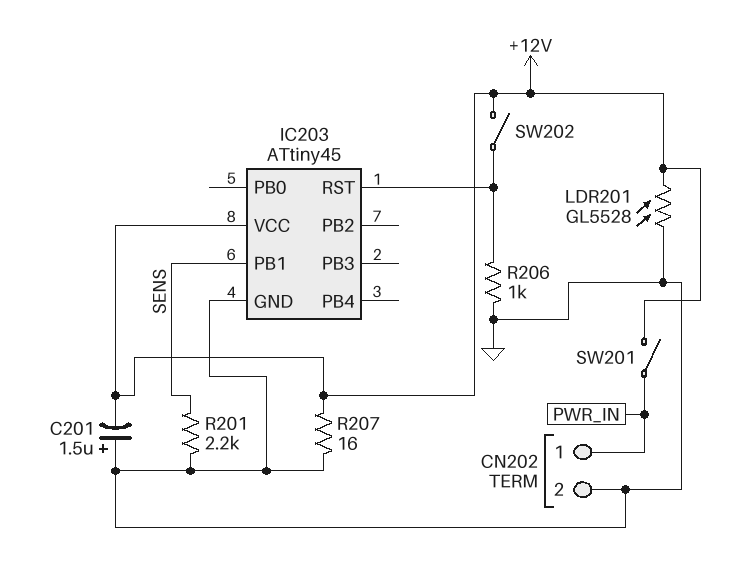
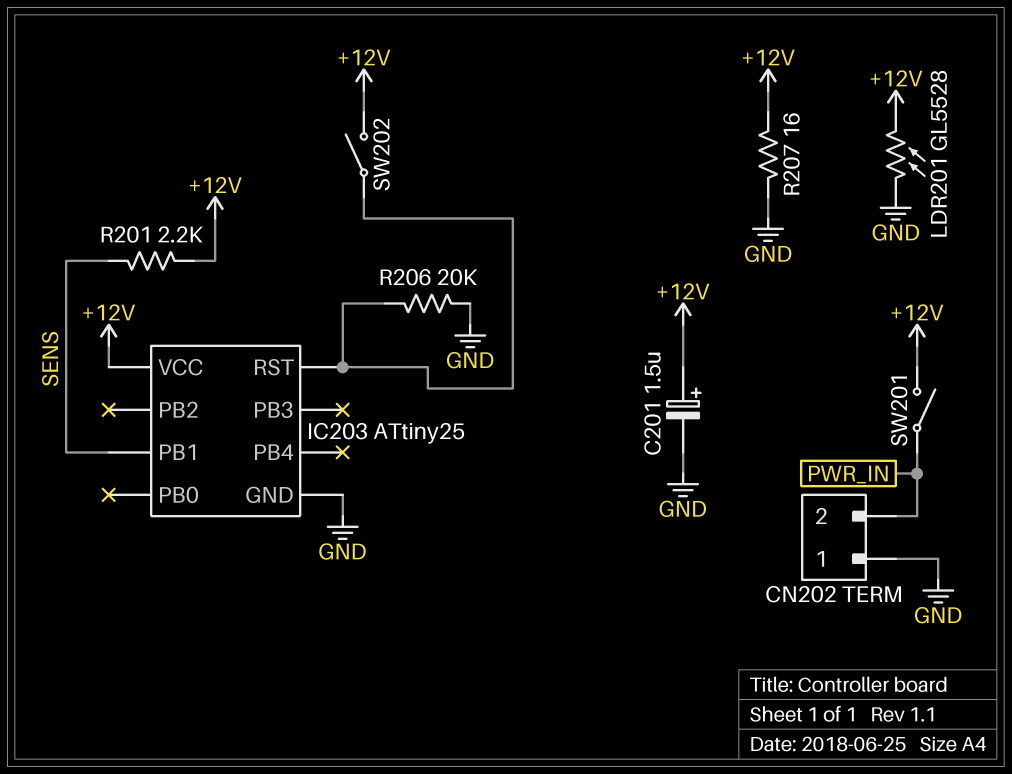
C201: 1.5uF (plus GND, minus +12V) -> 1.5uF (plus +12V, minus GND)
CN202 pin 1: PWR_IN -> GND
CN202 pin 2: GND -> PWR_IN
IC203: ATtiny45 -> ATtiny25
R201: 2.2k (GND, SENS) -> 2.2k (+12V, SENS)
R206: 1k (GND, IC203/RST) -> 20k (GND, IC203/RST)

